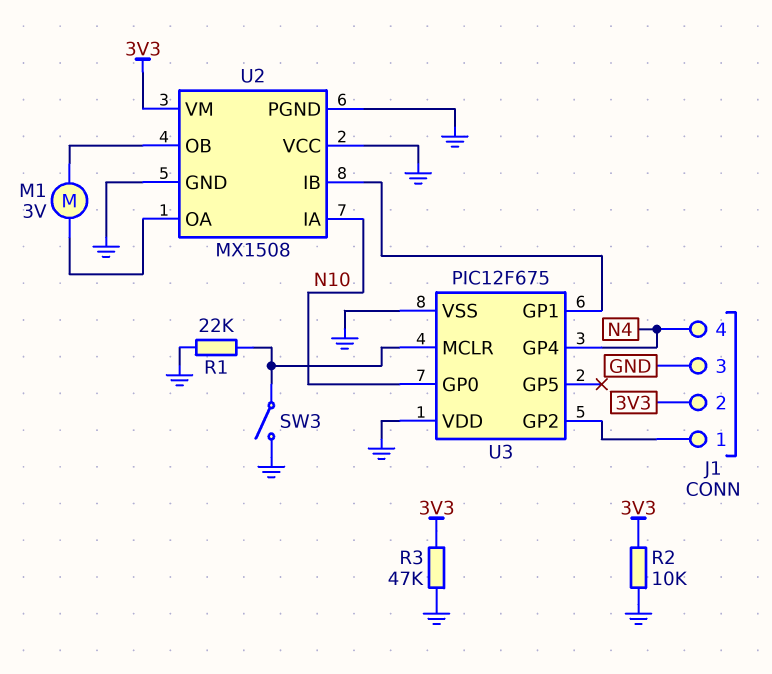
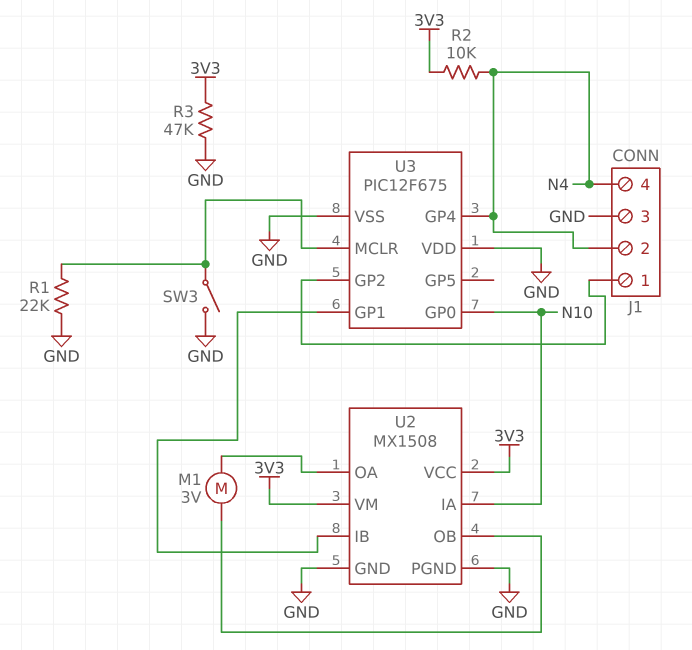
J1 pin 2: 3V3 -> N4
R2: 10k (3V3, GND) -> 10k (3V3, N4)
U2 pin VCC: GND -> 3V3

